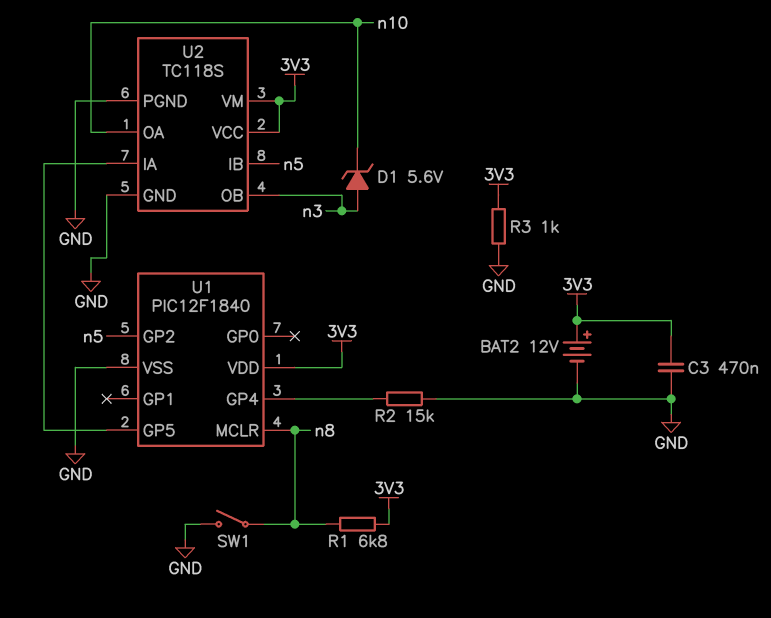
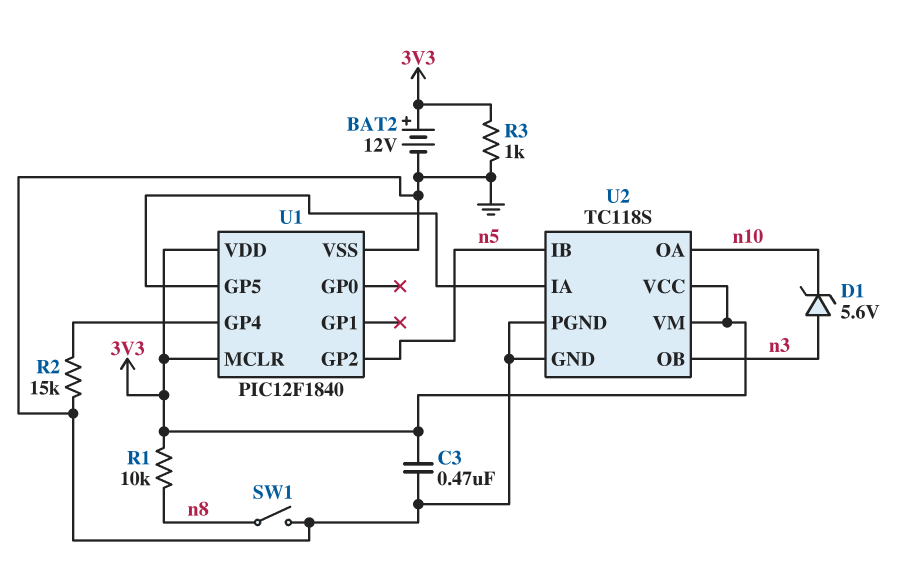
R1: 6.8k (3V3, n8) -> 10k (3V3, n8)
U1 pin MCLR: n8 -> 3V3

